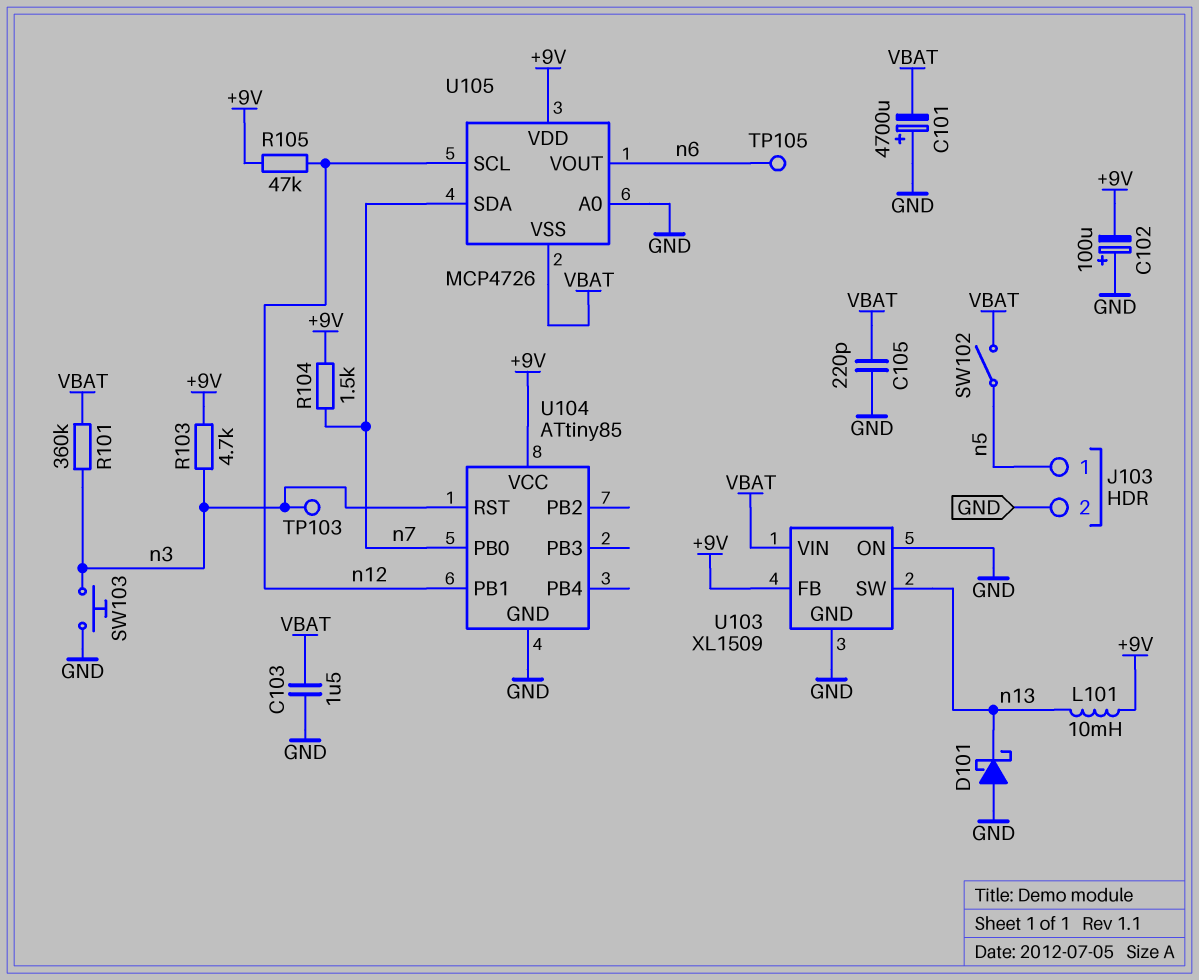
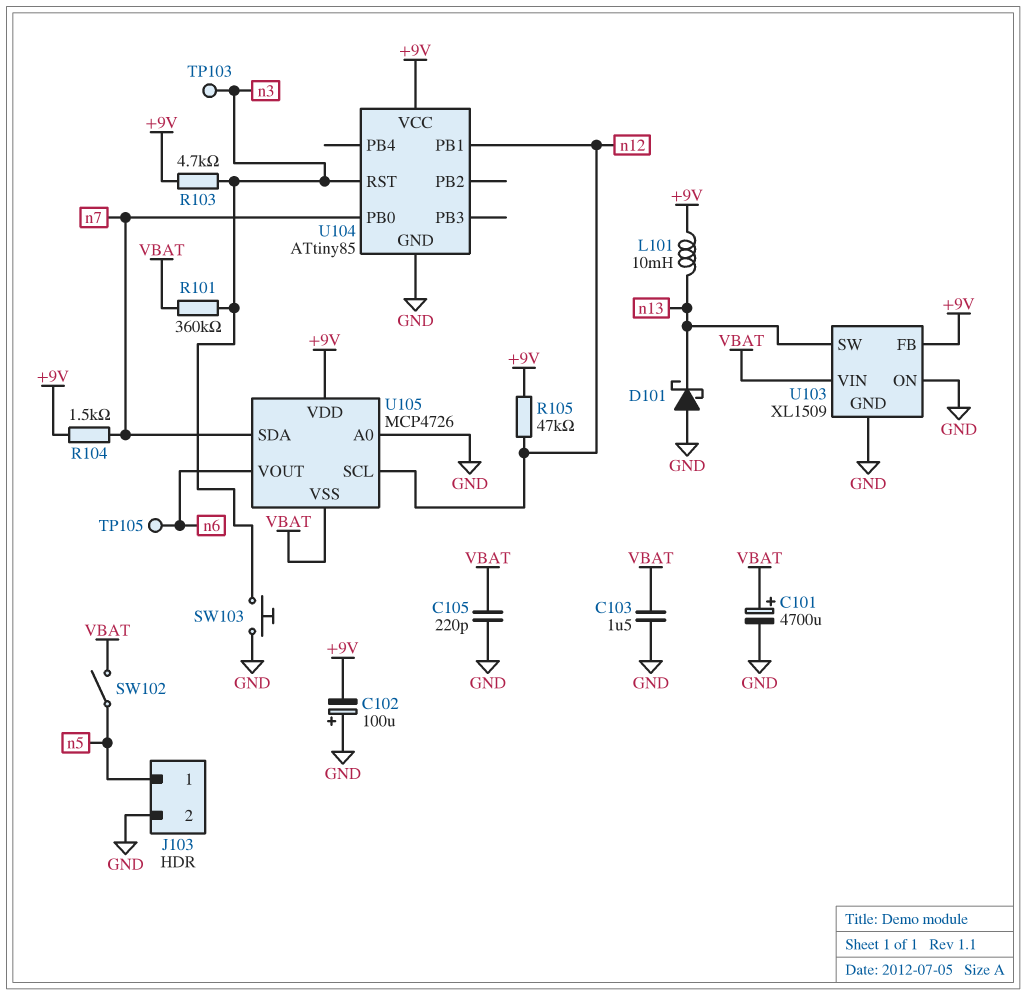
C101: 4700uF (plus GND, minus VBAT) -> 4700uF (plus VBAT, minus GND)

